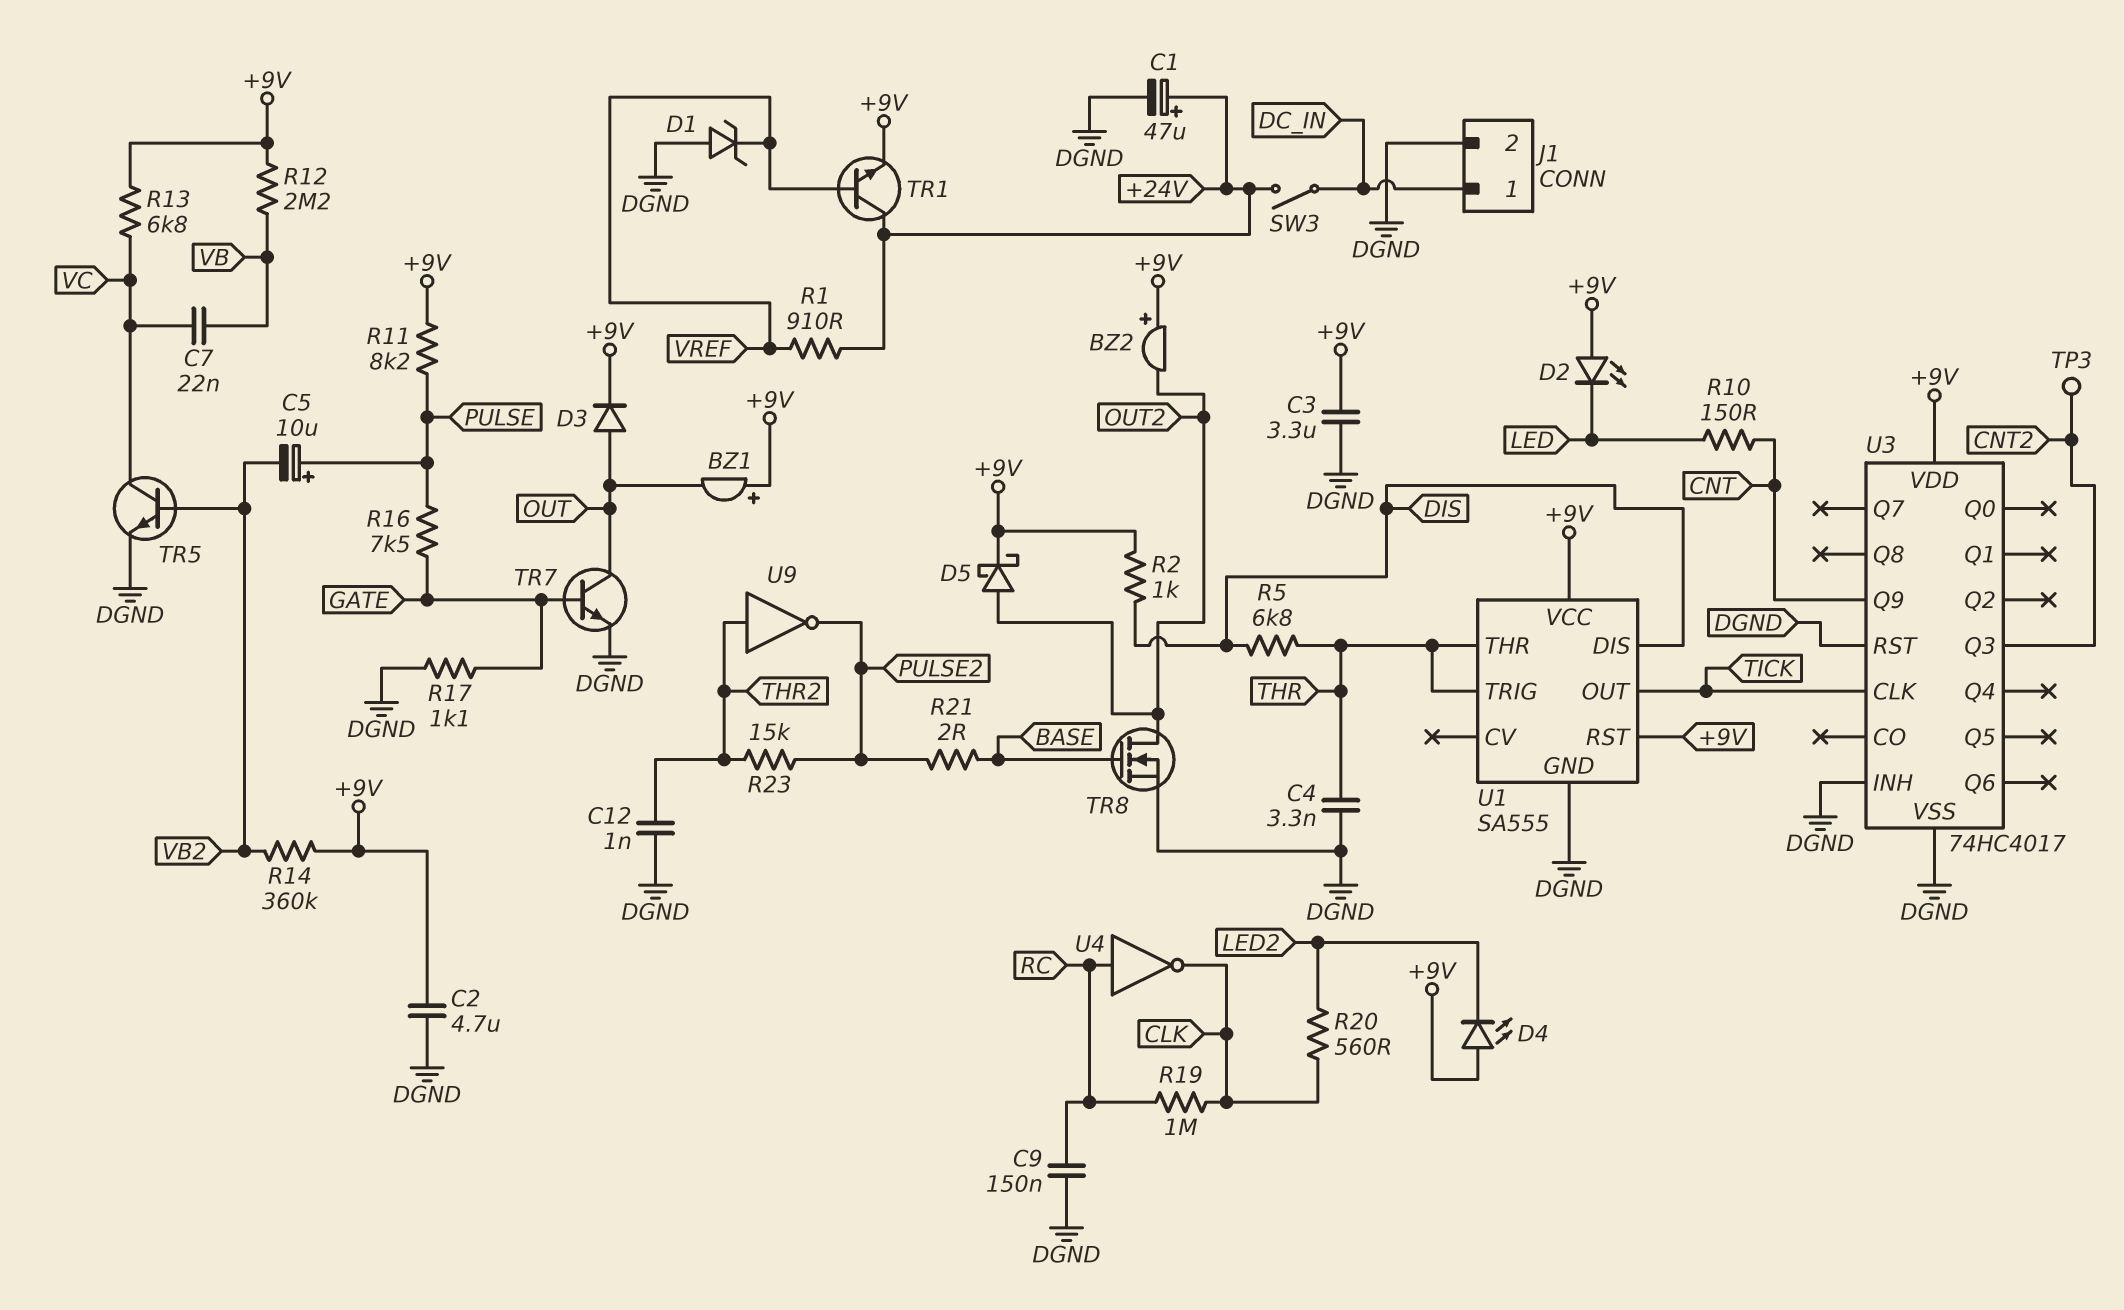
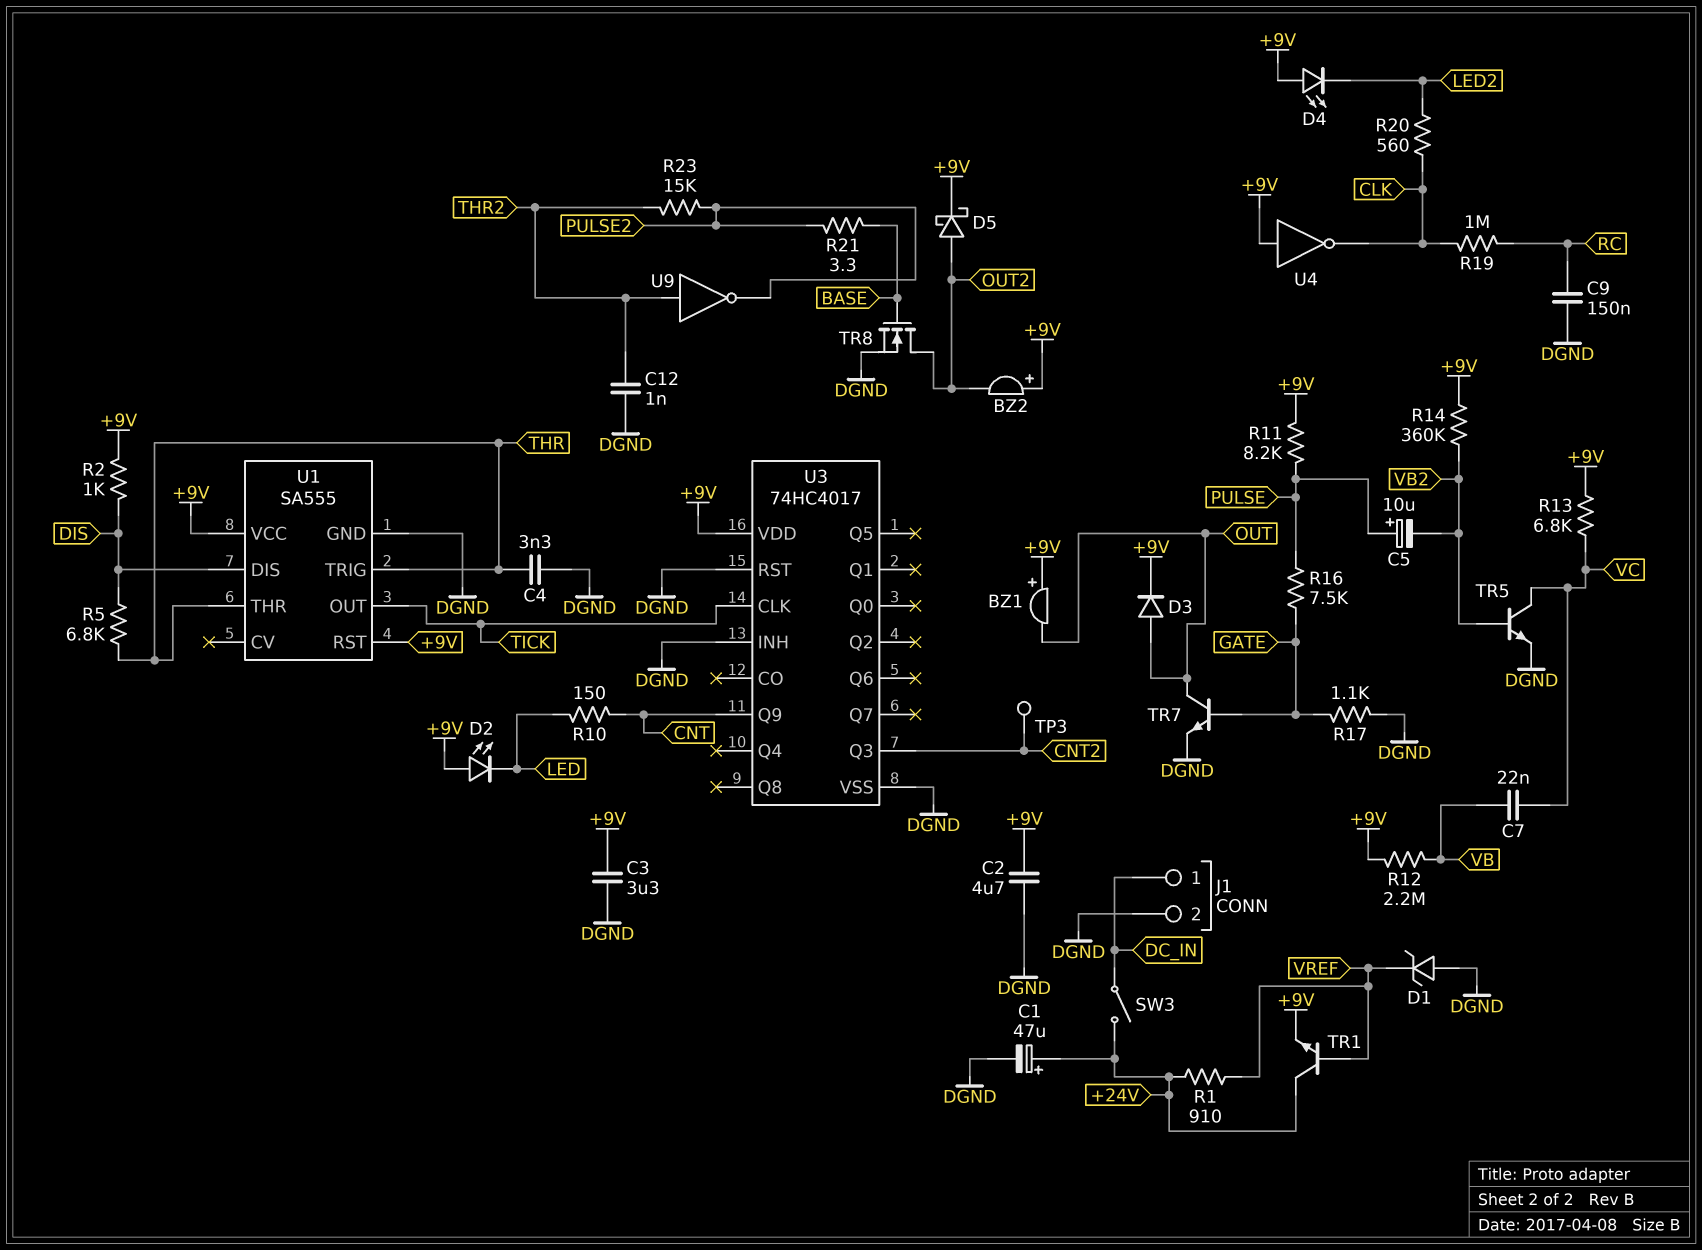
R21: 2 (BASE, PULSE2) -> 3.3 (BASE, PULSE2)
U4: NOT (in RC, out CLK) -> NOT (in +9V, out CLK)

